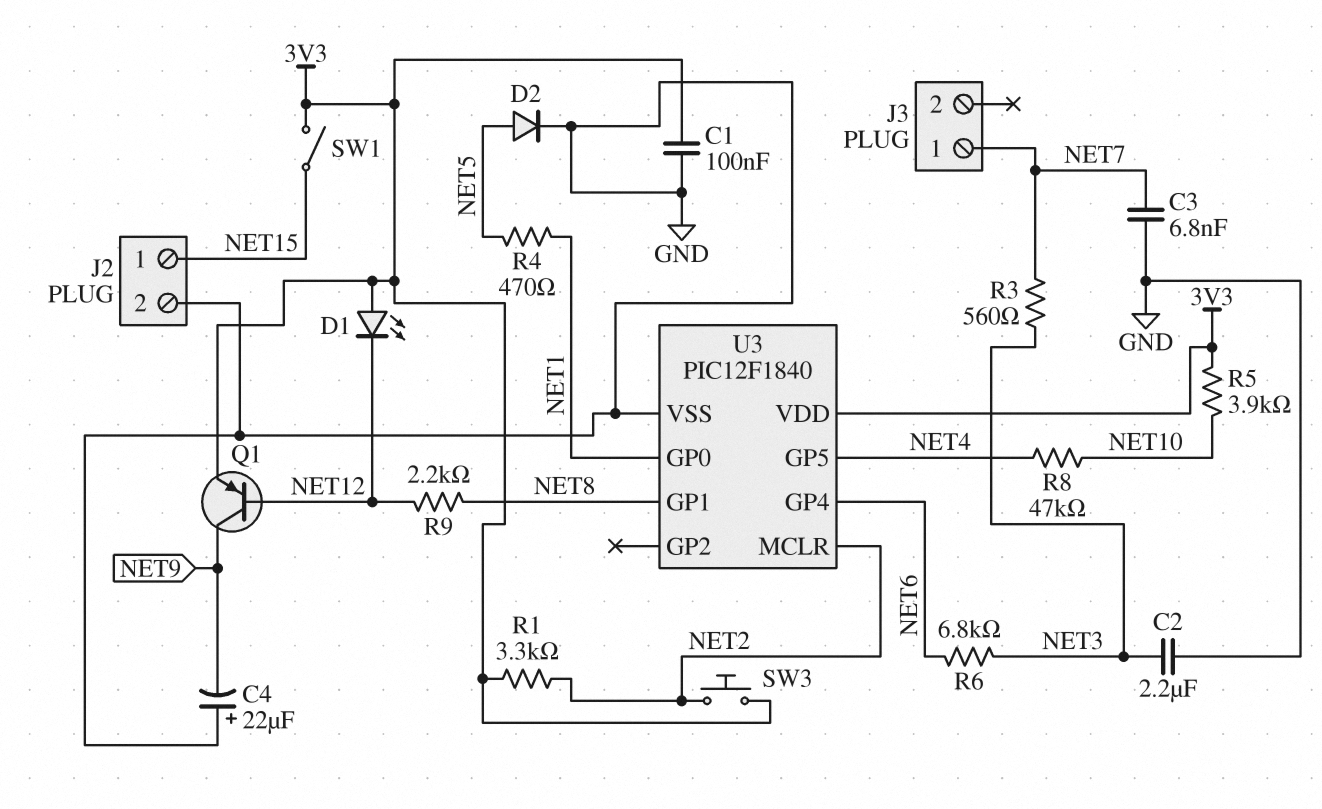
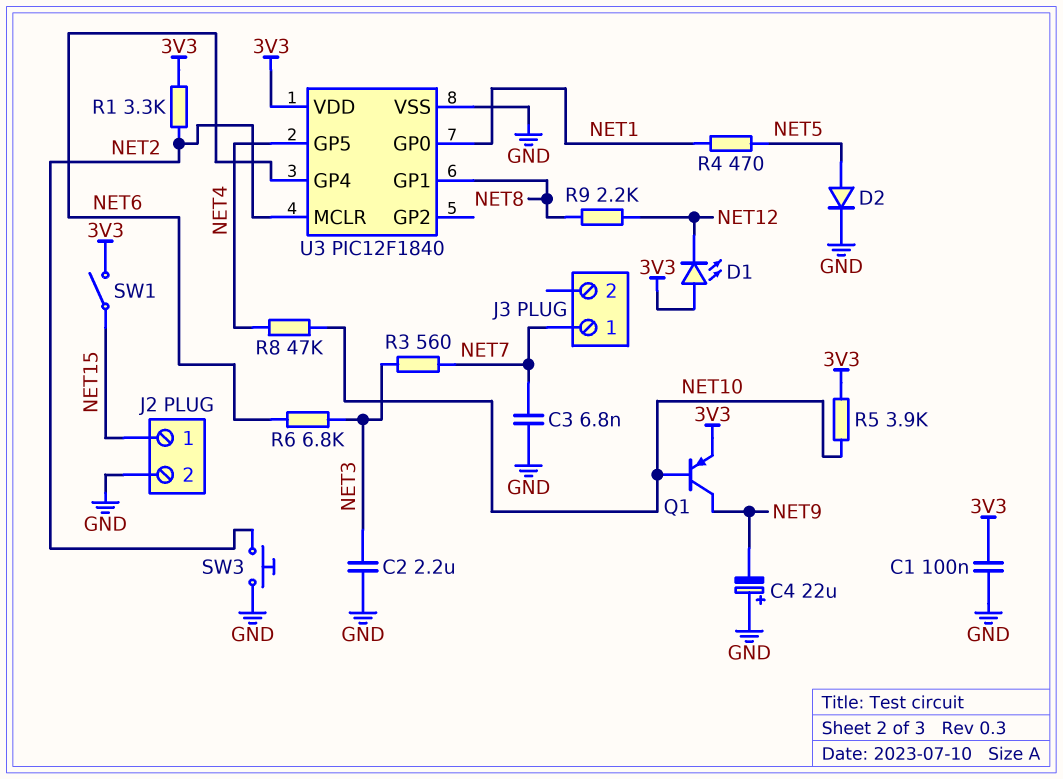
Q1: PNP (B NET12, C NET9, E 3V3) -> PNP (B NET10, C NET9, E 3V3)
SW3: button (3V3, NET2) -> button (GND, NET2)

